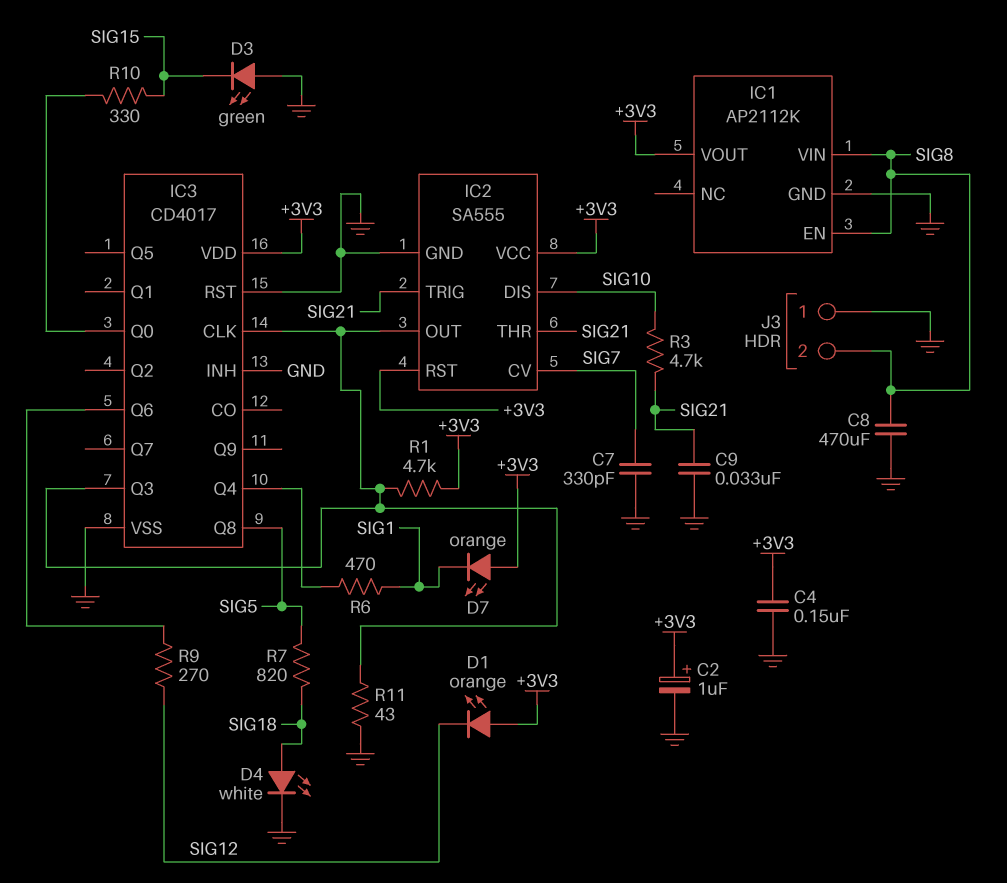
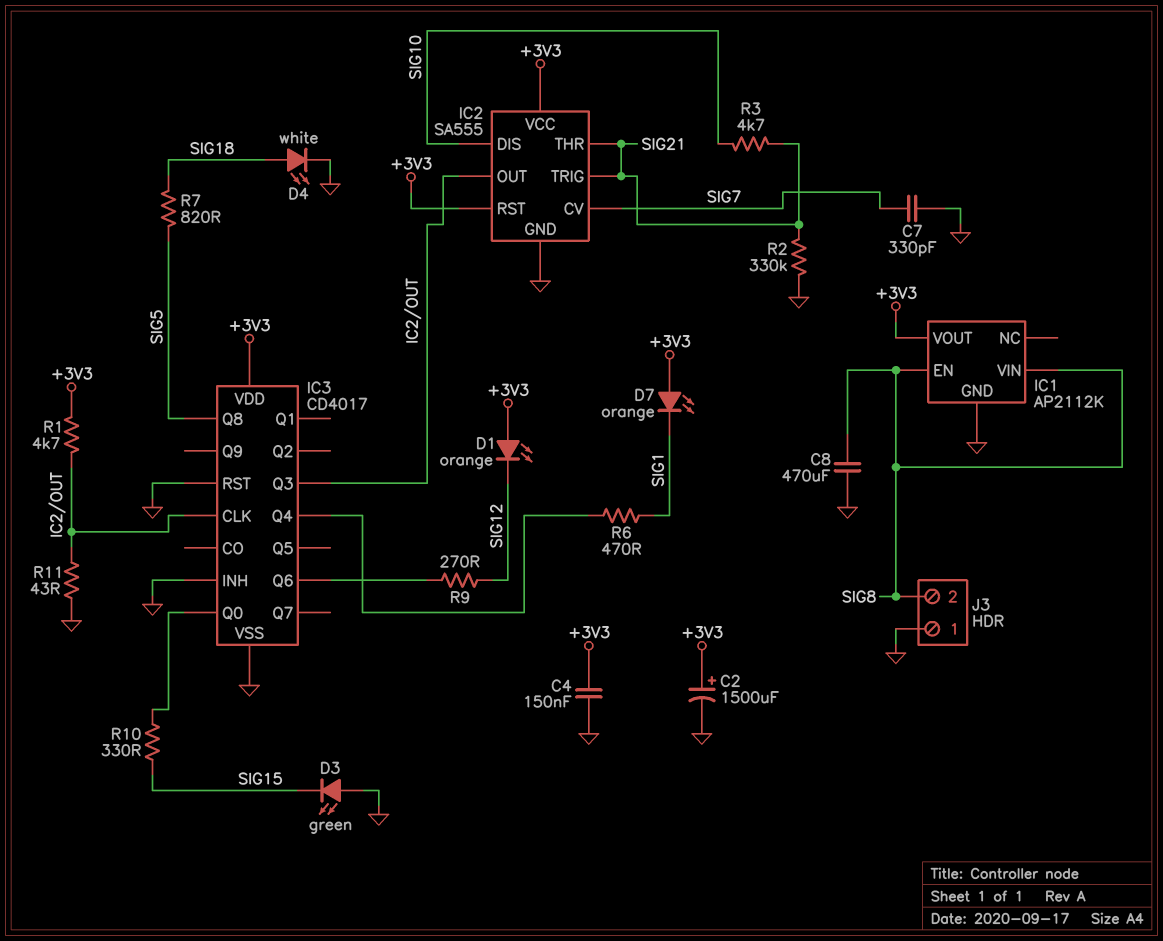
C2: 1uF (plus +3V3, minus GND) -> 1500uF (plus +3V3, minus GND)
C9: 33nF (GND, SIG21) -> none
R2: none -> 330k (GND, SIG21)

